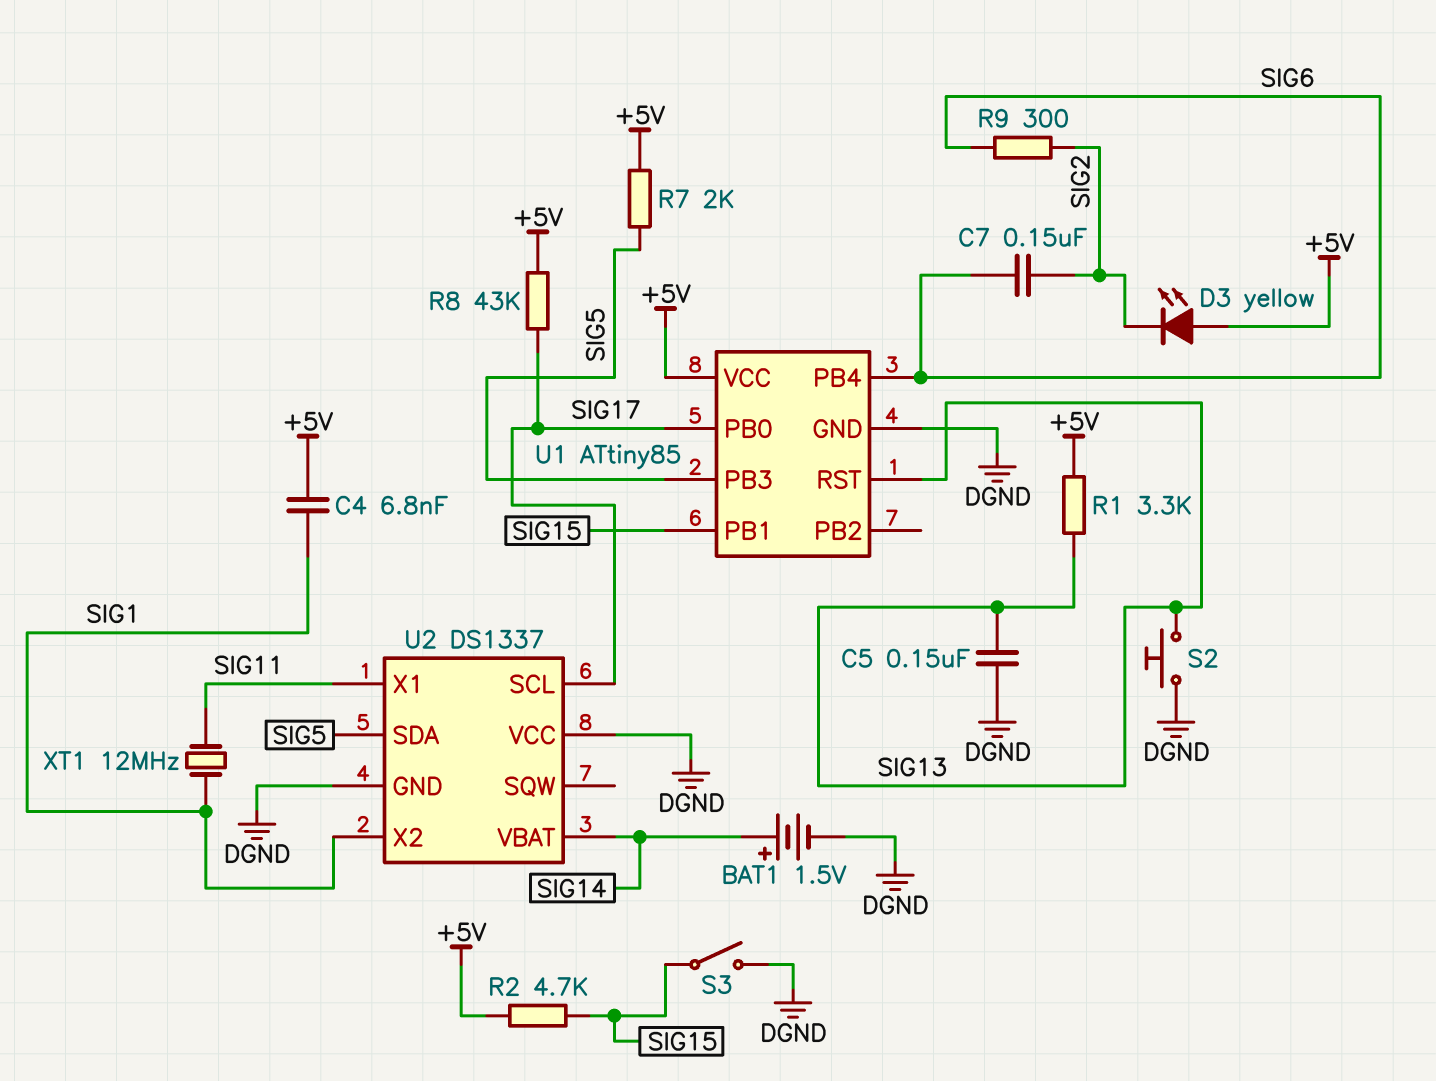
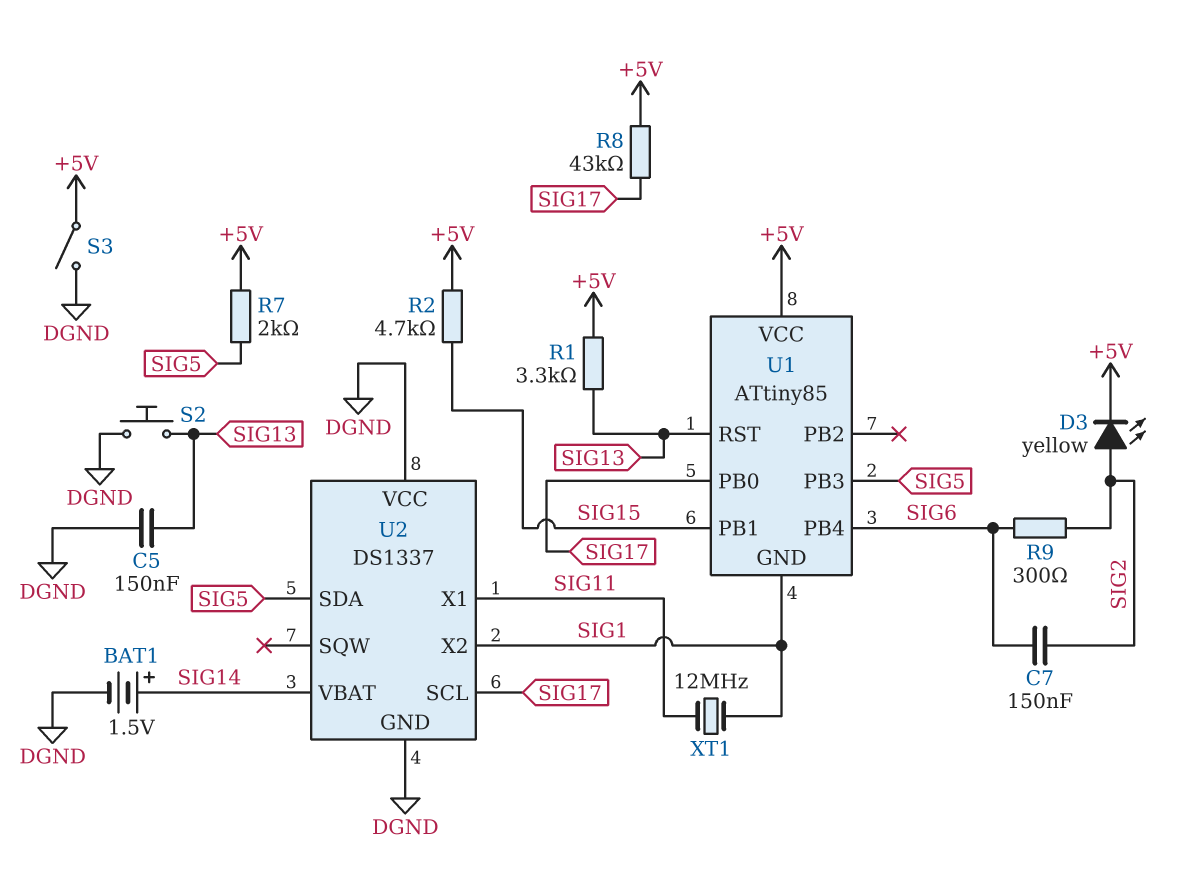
C4: 6.8nF (+5V, SIG1) -> none
D3: LED yellow (A +5V, K SIG2) -> LED yellow (A SIG2, K +5V)
S3: switch (DGND, SIG15) -> switch (+5V, DGND)
U1 pin GND: DGND -> SIG1

